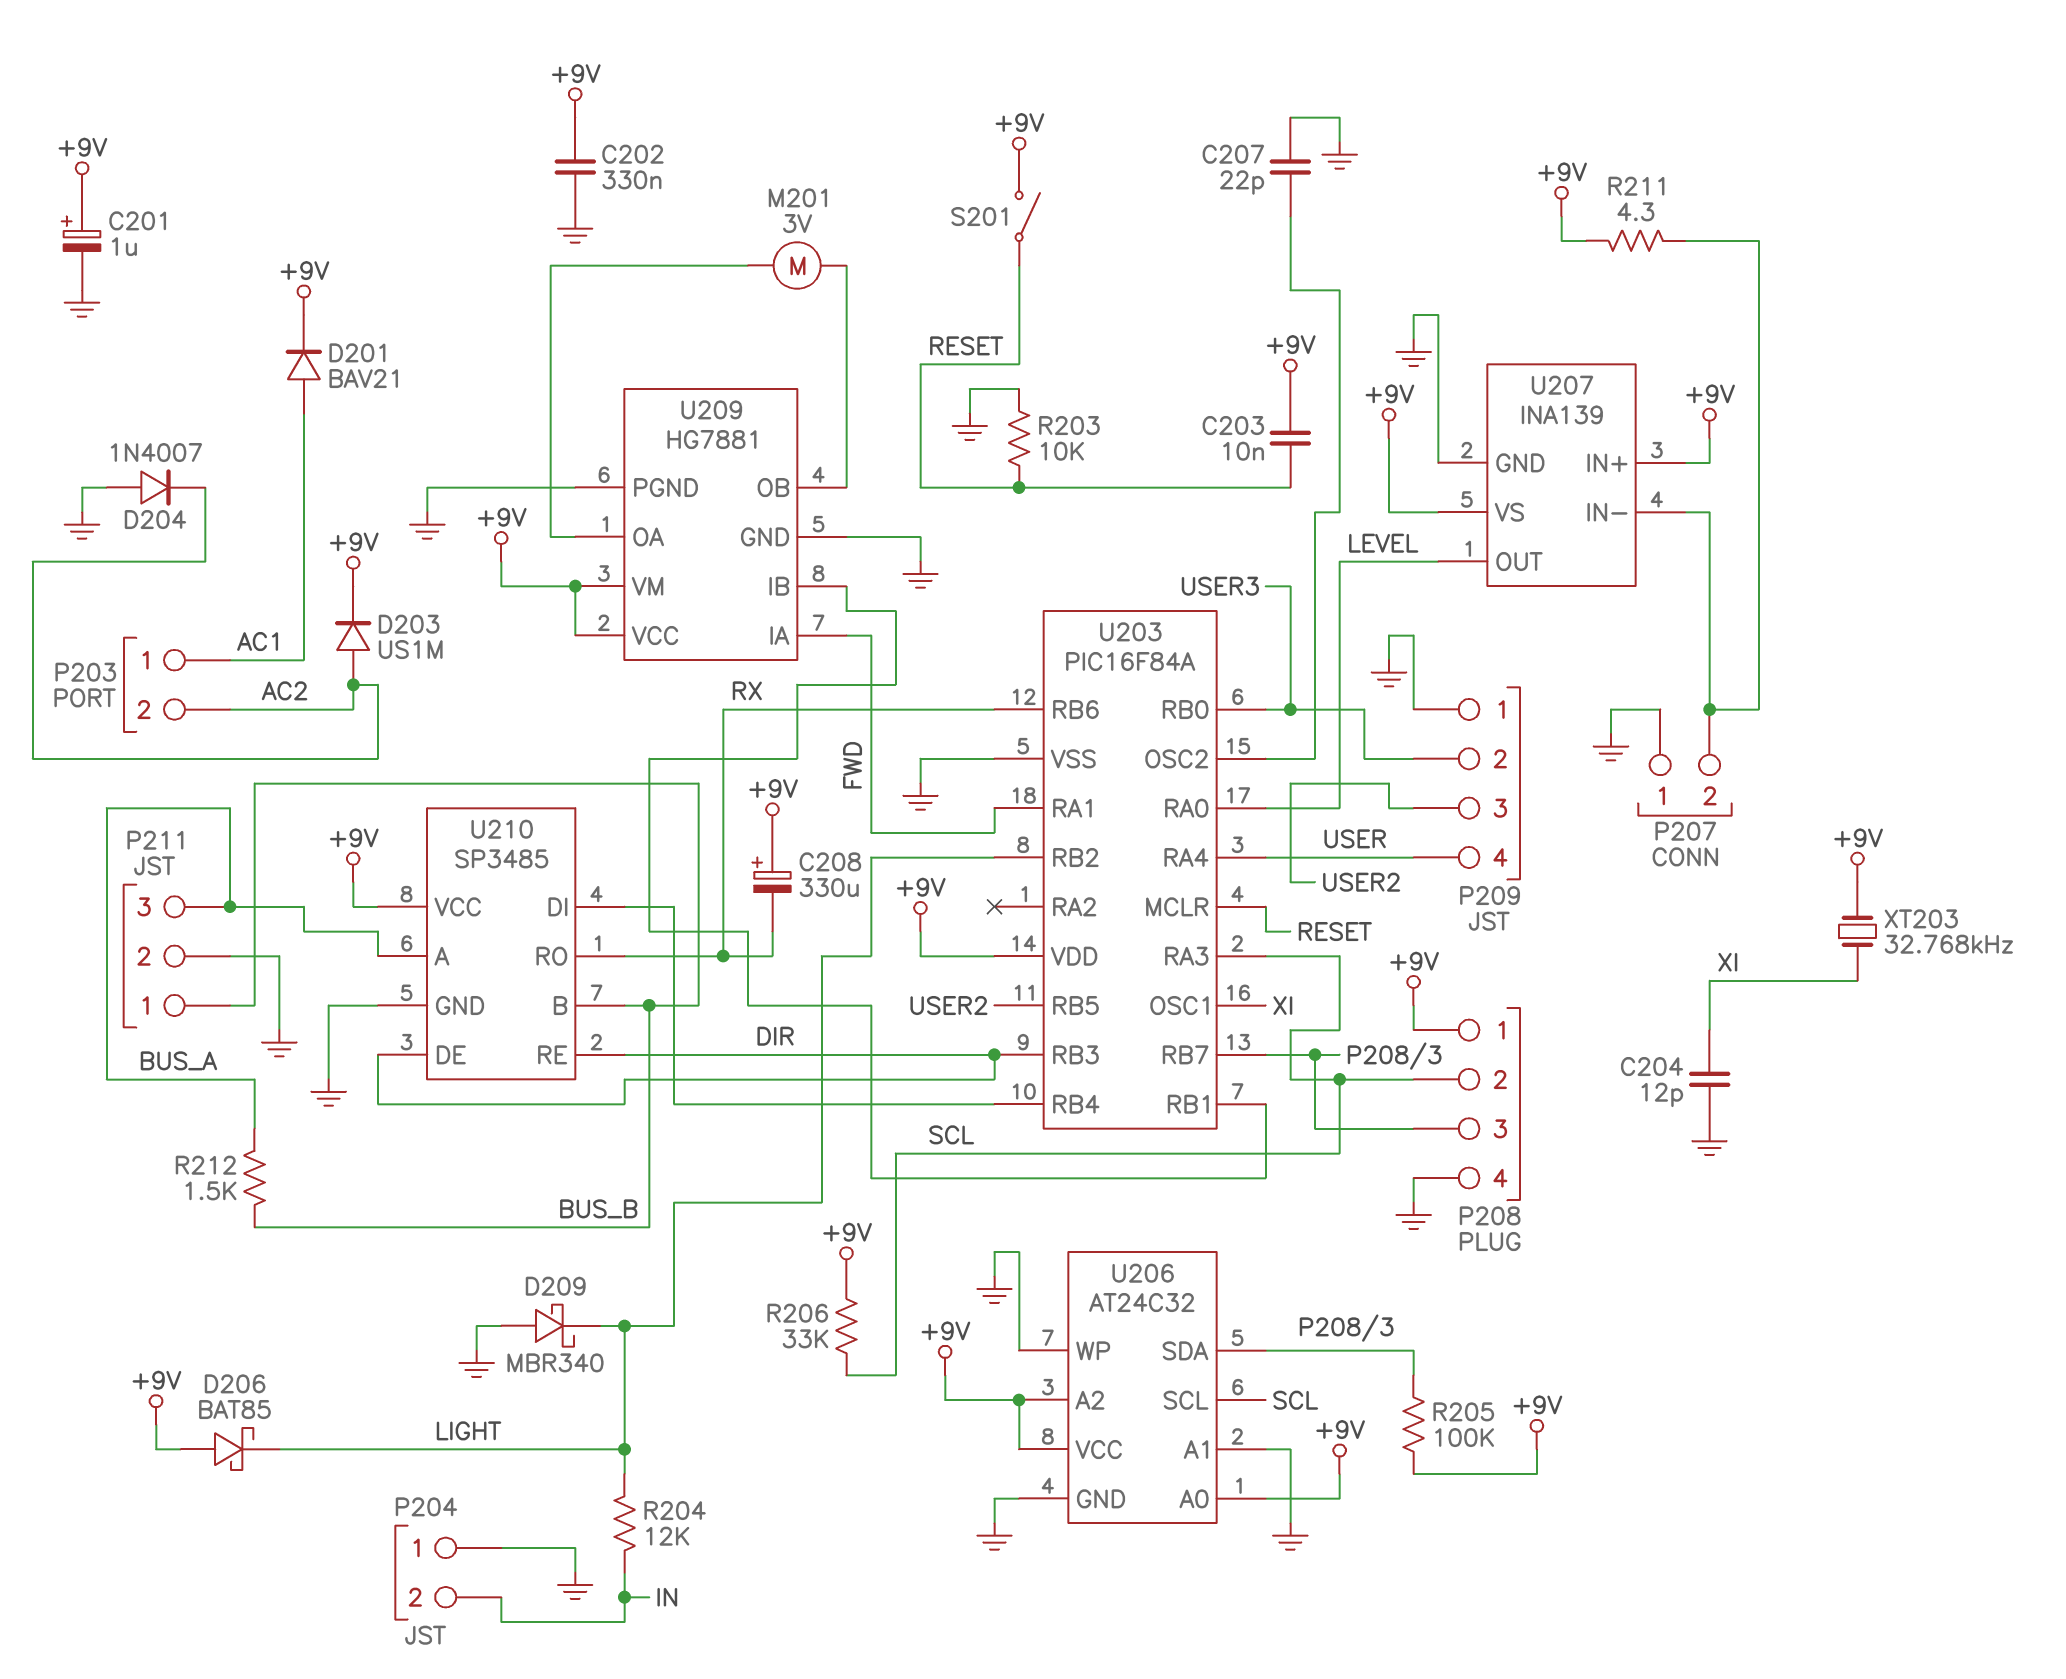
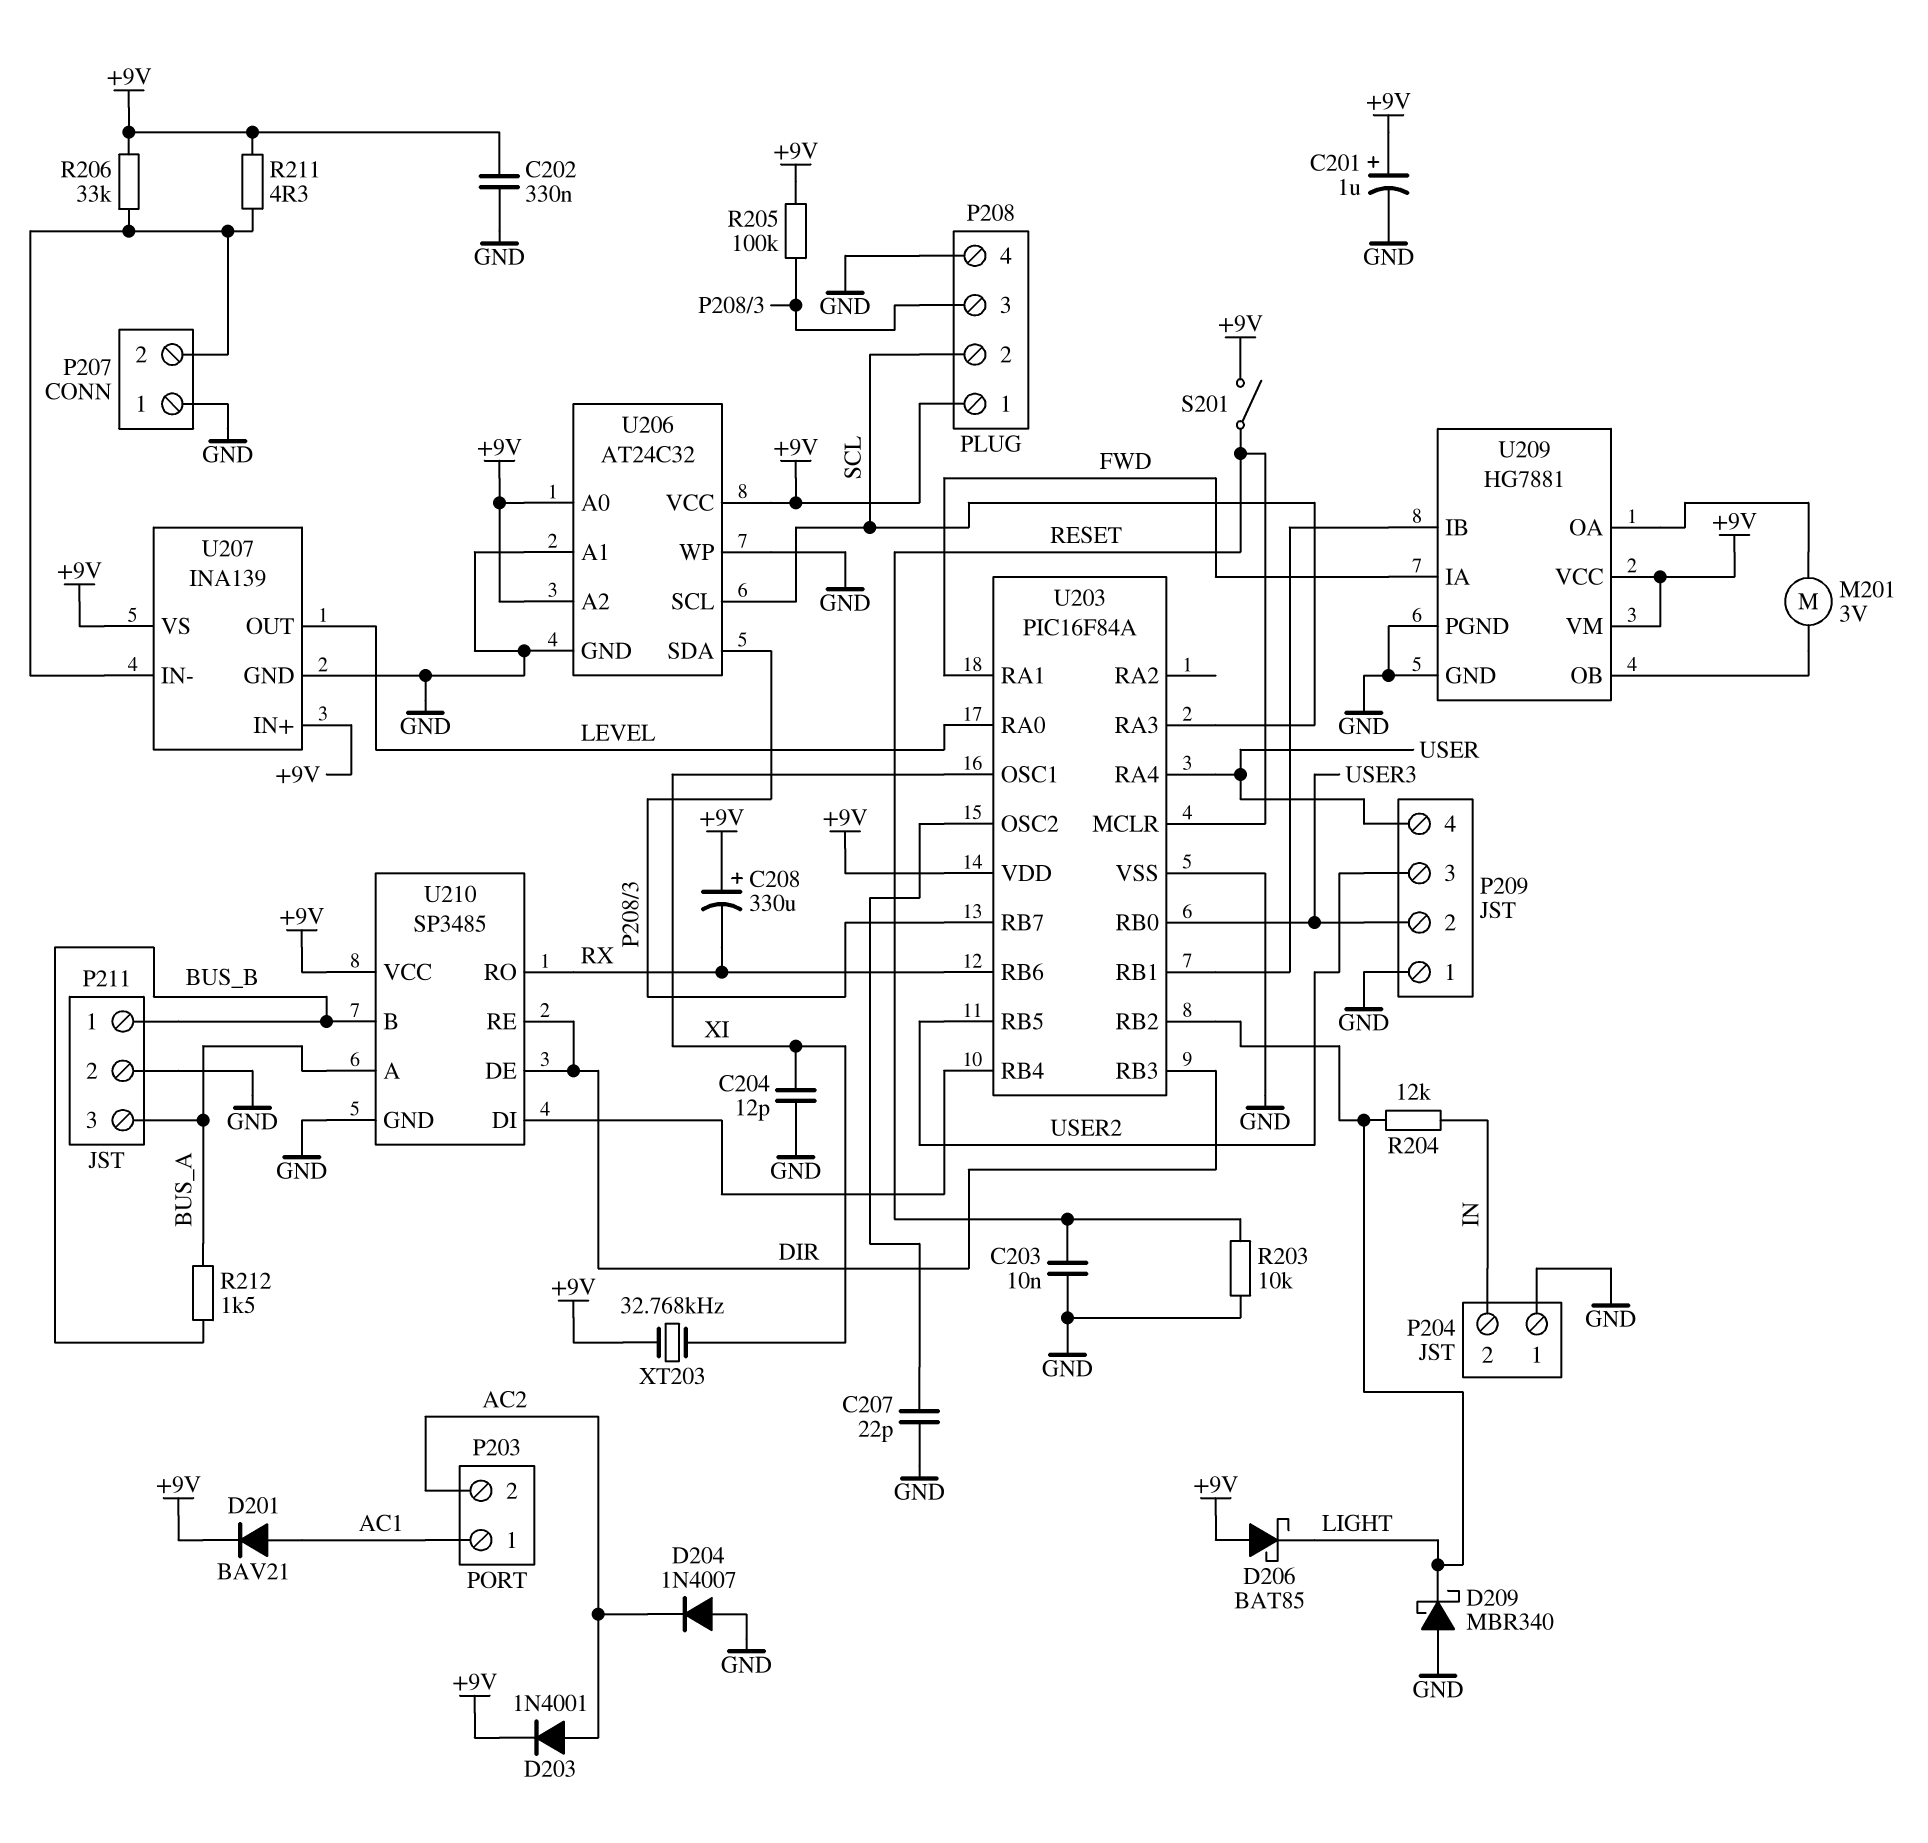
C203: 10nF (+9V, RESET) -> 10nF (GND, RESET)
D203: diode US1M (A AC2, K +9V) -> diode 1N4001 (A AC2, K +9V)
R206: 33k (+9V, SCL) -> 33k (+9V, P207/2)

